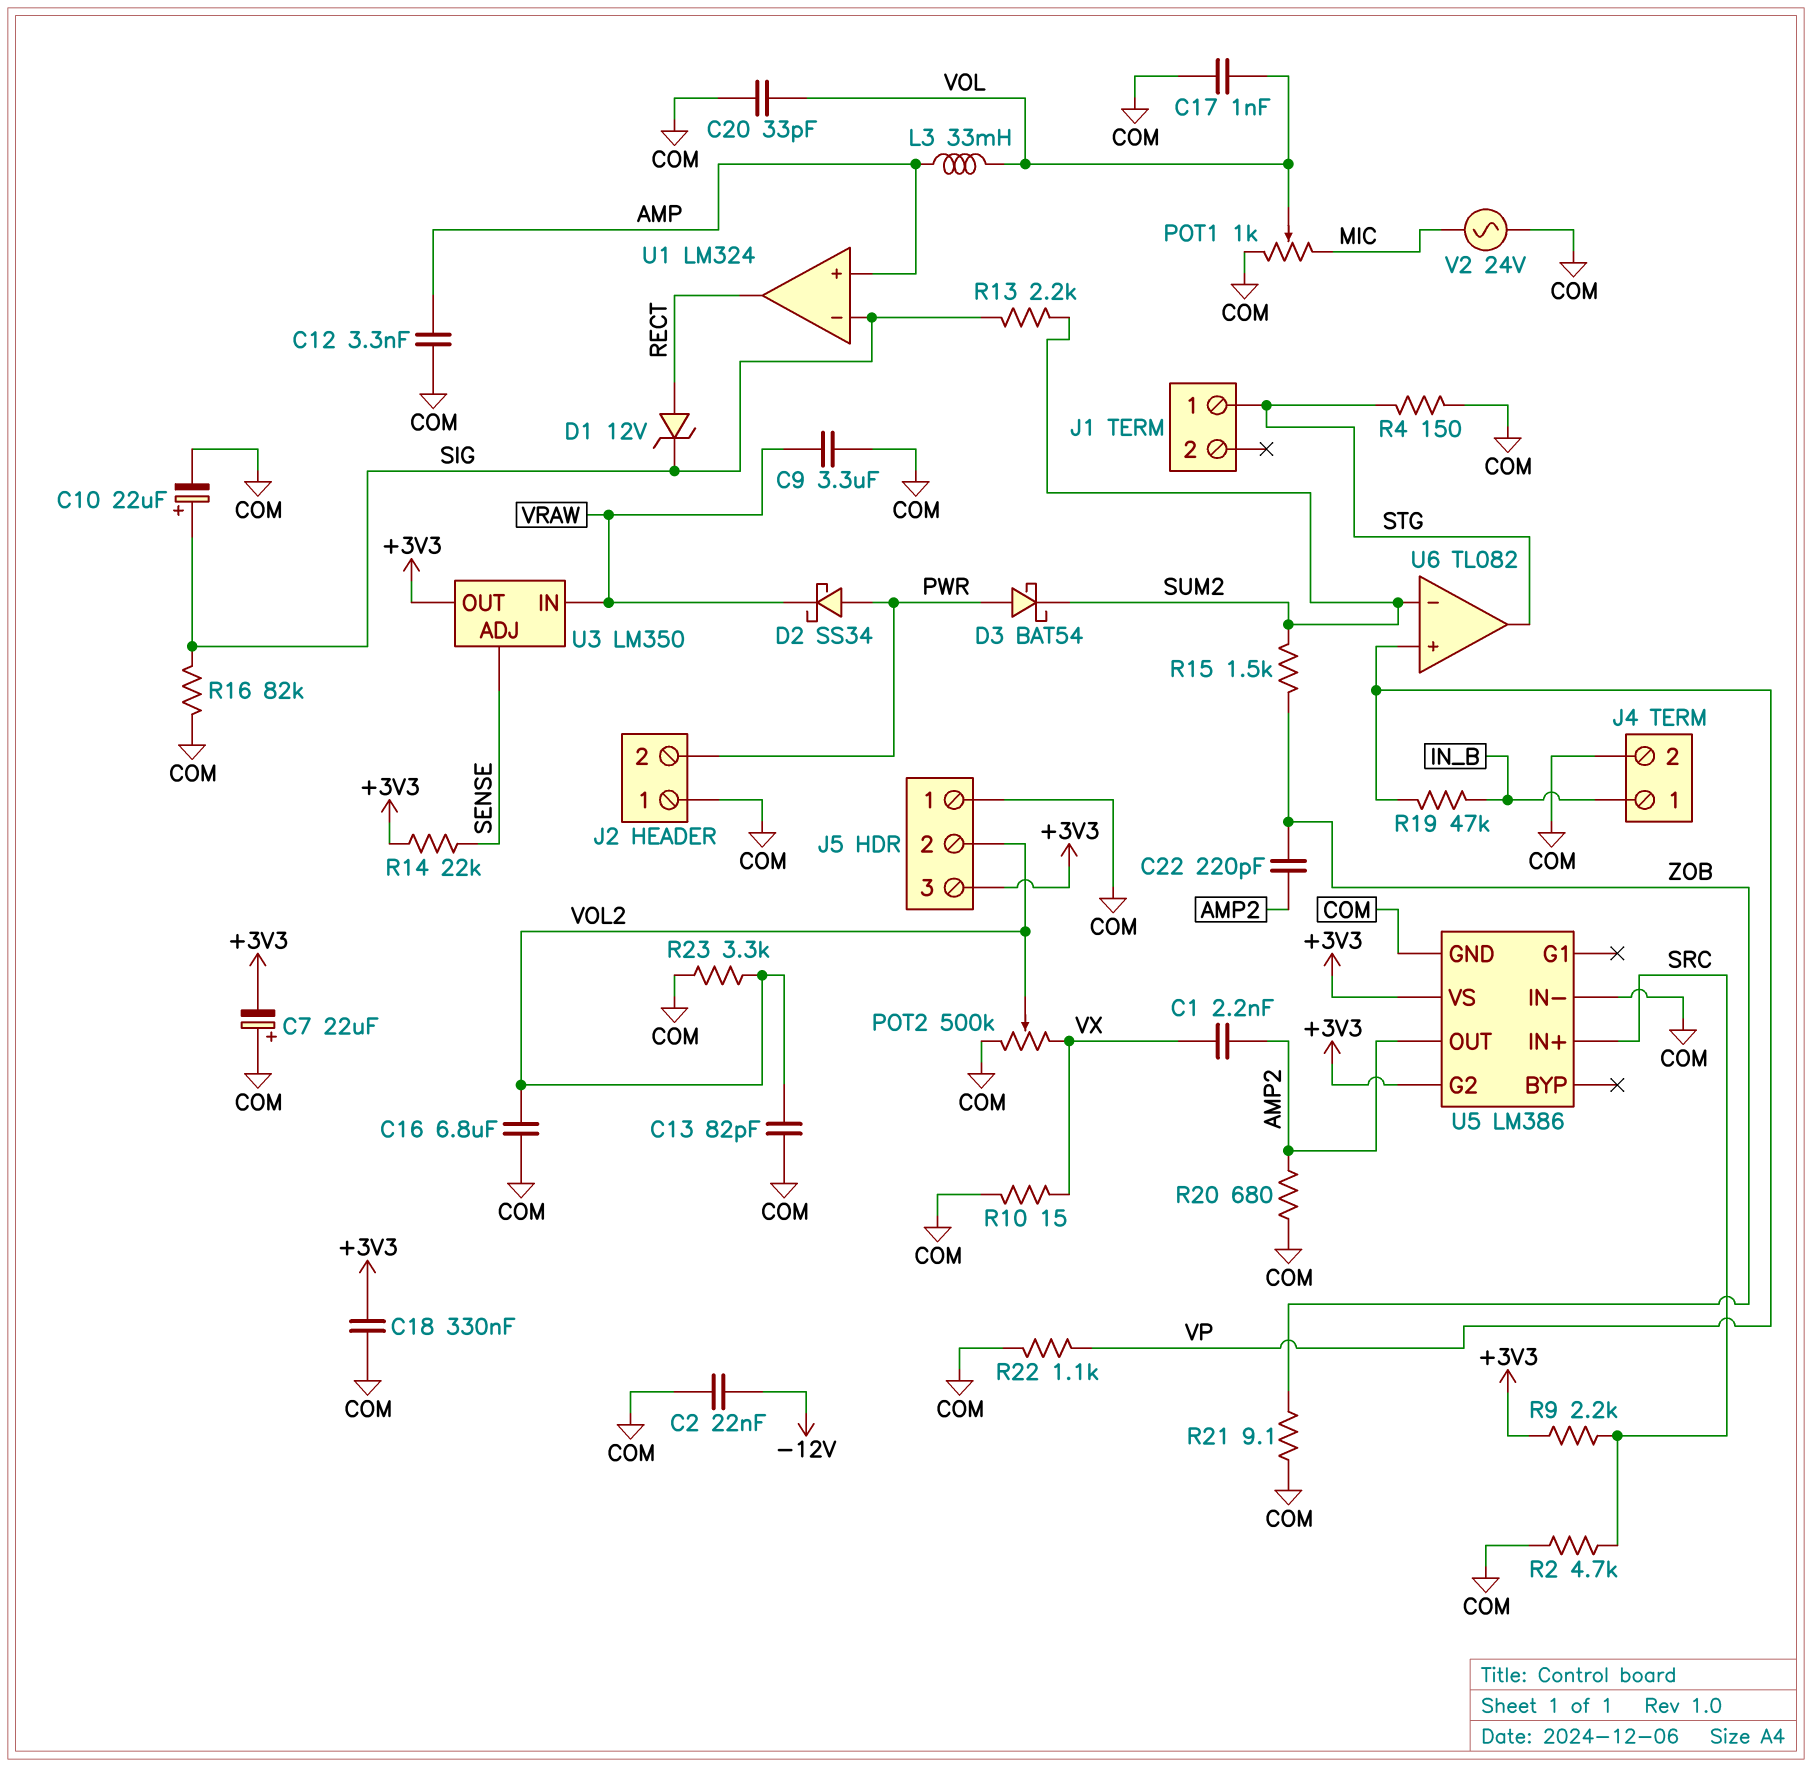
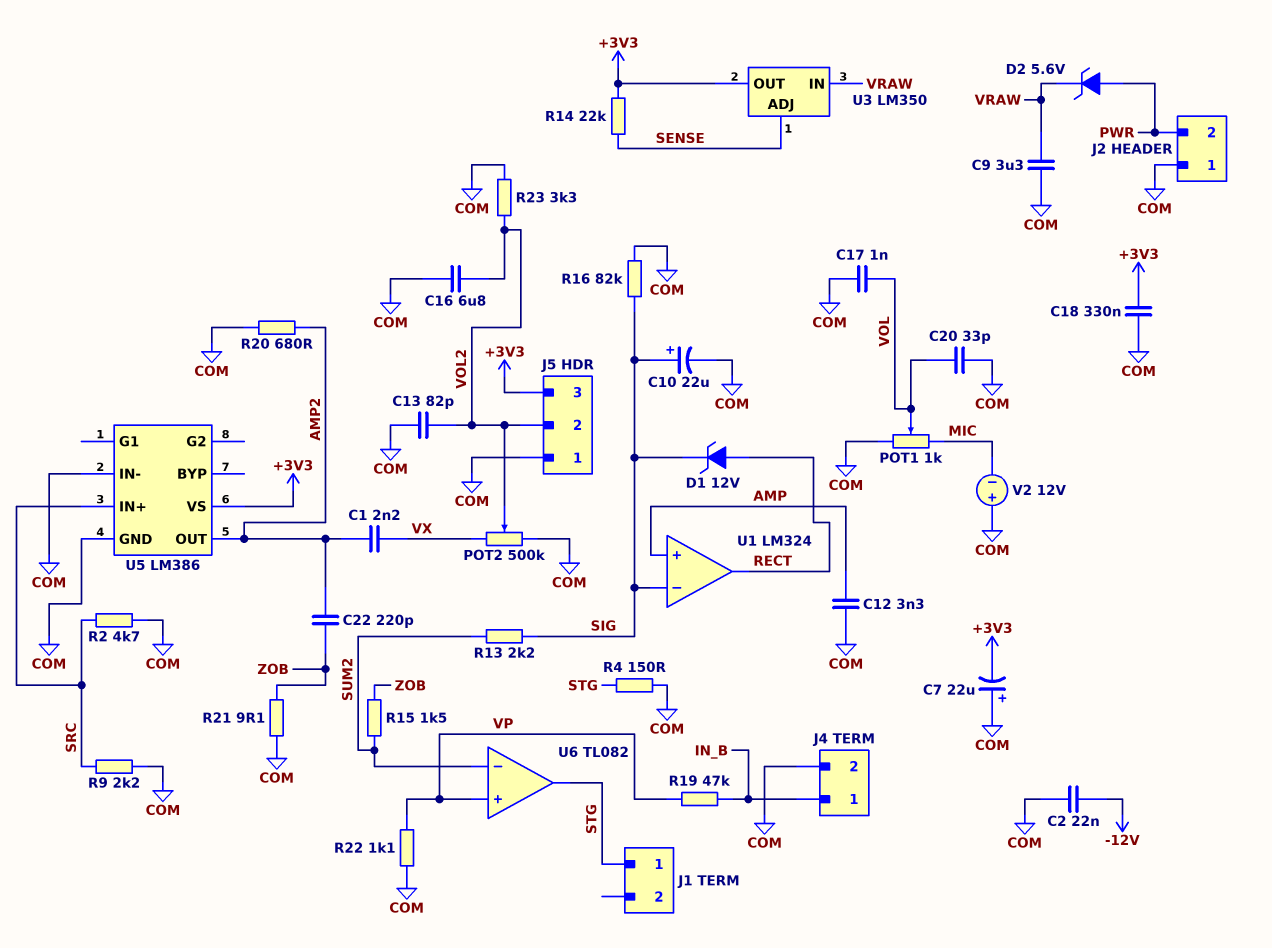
D2: schottky SS34 (A PWR, K VRAW) -> zener 5.6V (A PWR, K VRAW)
D3: schottky BAT54 (A PWR, K SUM2) -> none
L3: 33mH (AMP, VOL) -> none
R9: 2.2k (+3V3, SRC) -> 2.2k (COM, SRC)
R10: 15 (COM, VX) -> none
U5 pin G2: +3V3 -> none
V2: AC 24V (COM, MIC) -> 12V (plus COM, minus MIC)

